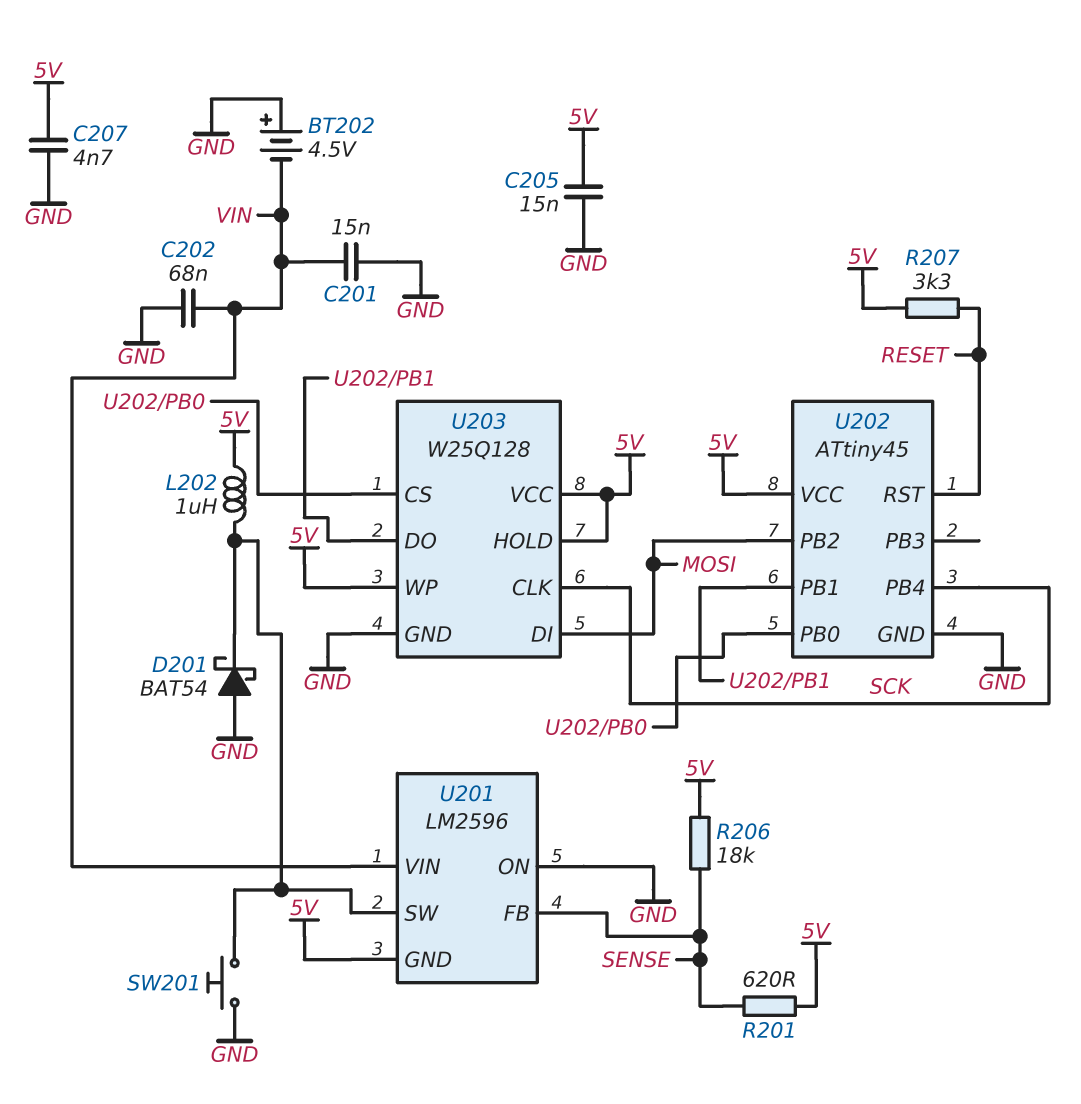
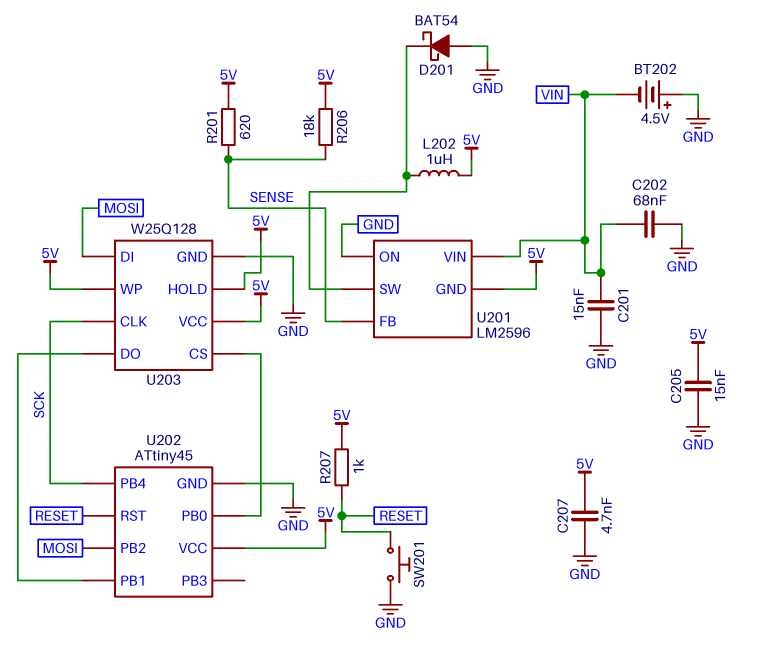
R207: 3.3k (5V, RESET) -> 1k (5V, RESET)
SW201: button (GND, U201/SW) -> button (GND, RESET)

